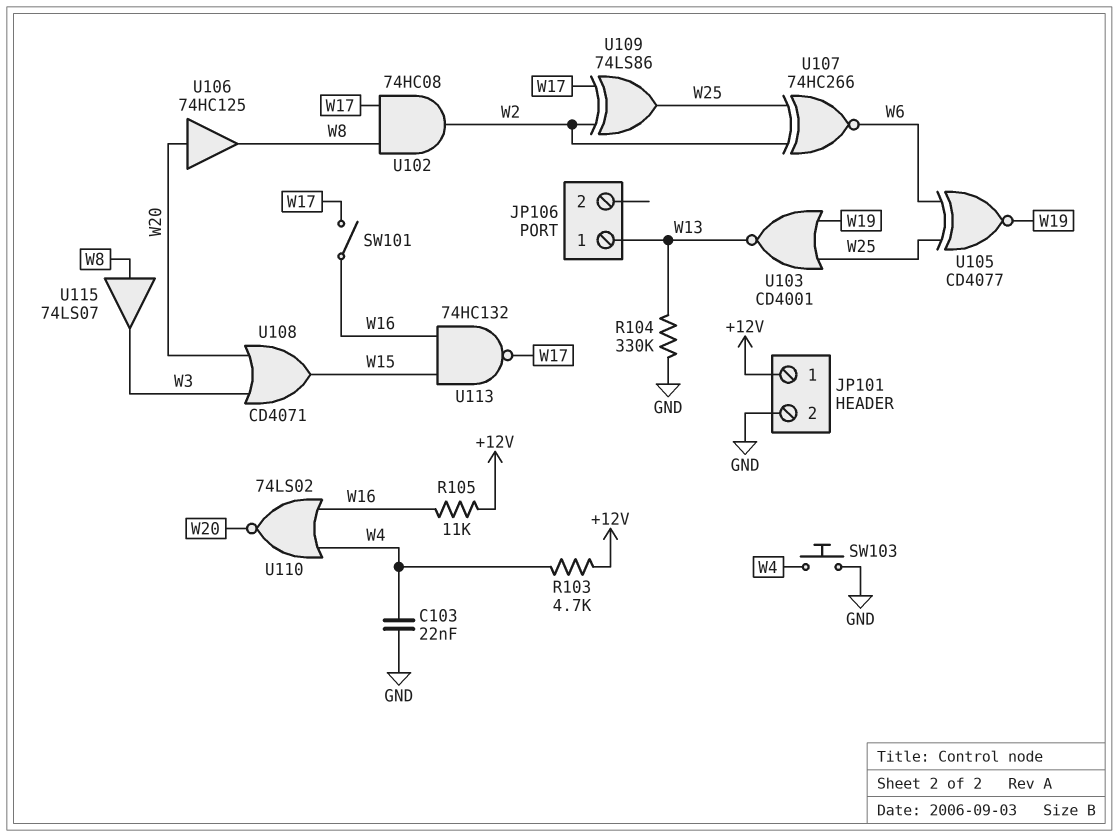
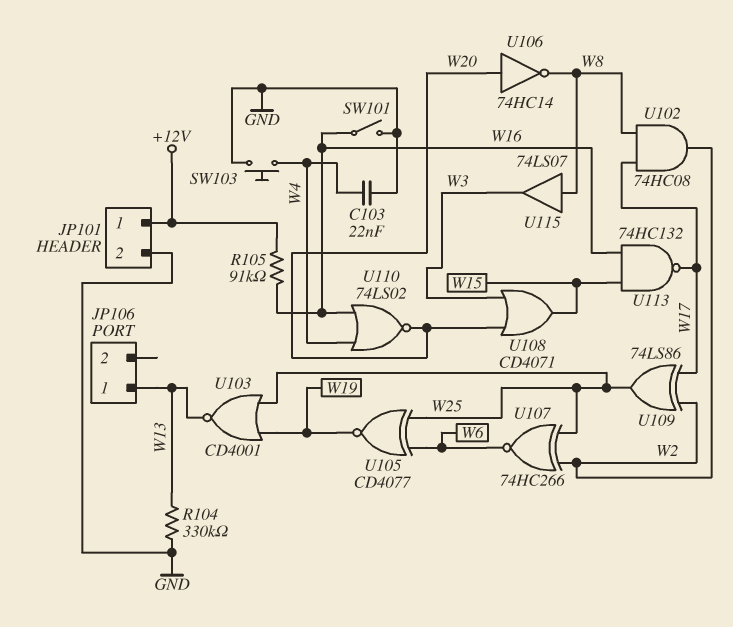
R103: 4.7k (+12V, W4) -> none
R105: 11k (+12V, W16) -> 91k (+12V, W16)
SW101: switch (W16, W17) -> switch (GND, W16)
U106: buffer 74HC125 (in W20, out W8) -> NOT 74HC14 (in W20, out W8)

